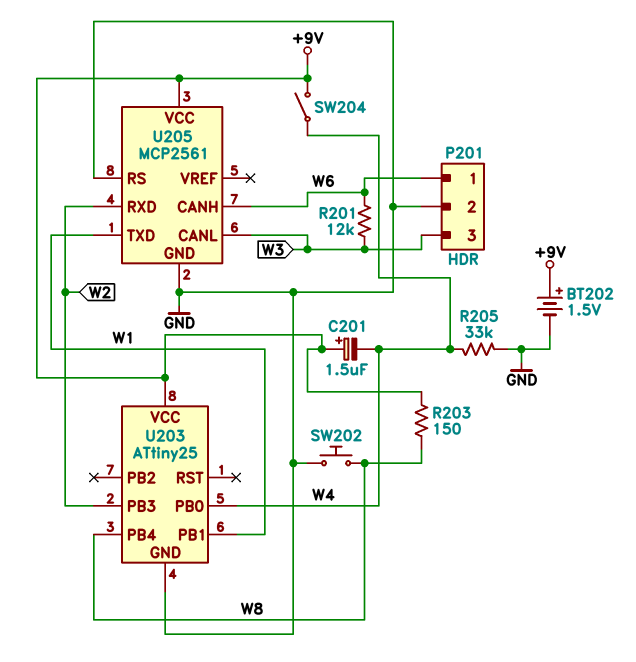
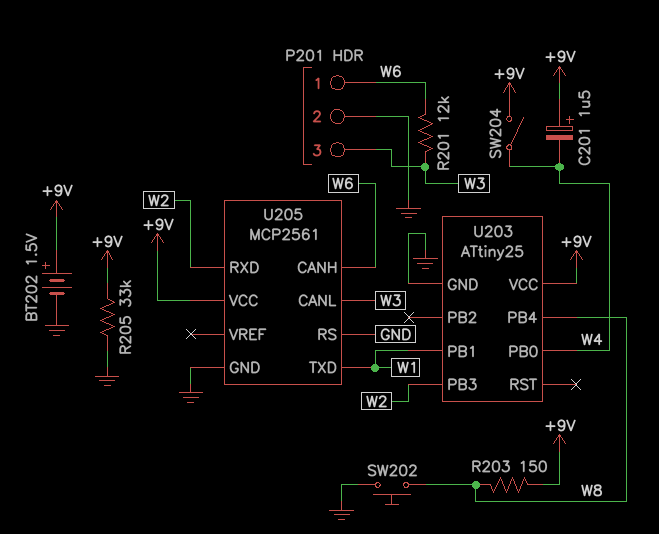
R205: 33k (GND, W4) -> 33k (+9V, GND)

